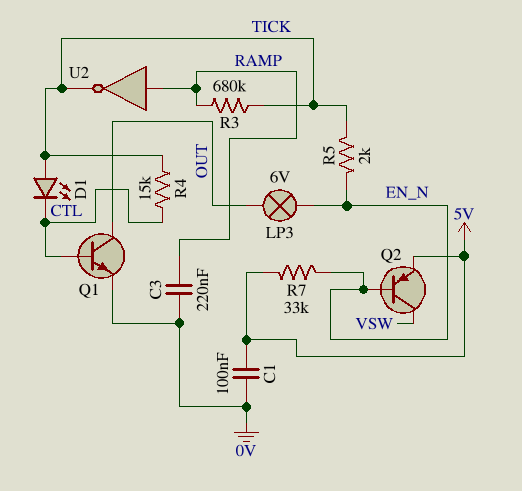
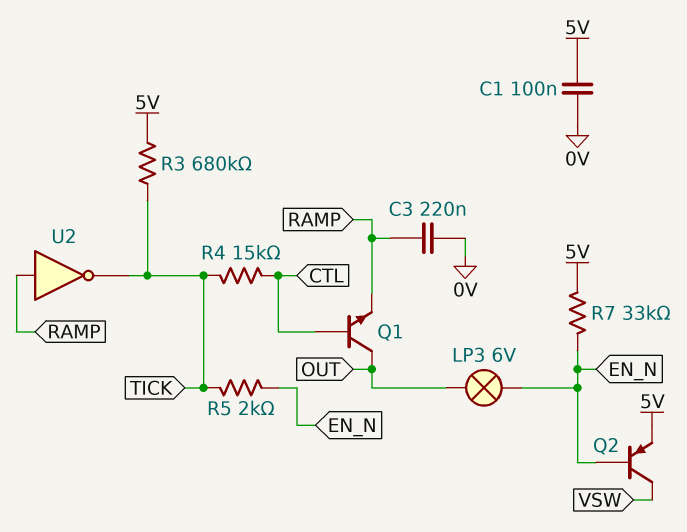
D1: LED (A TICK, K CTL) -> none
Q1: NPN (B CTL, C OUT, E 0V) -> NPN (B CTL, C OUT, E RAMP)
R3: 680k (RAMP, TICK) -> 680k (5V, TICK)

